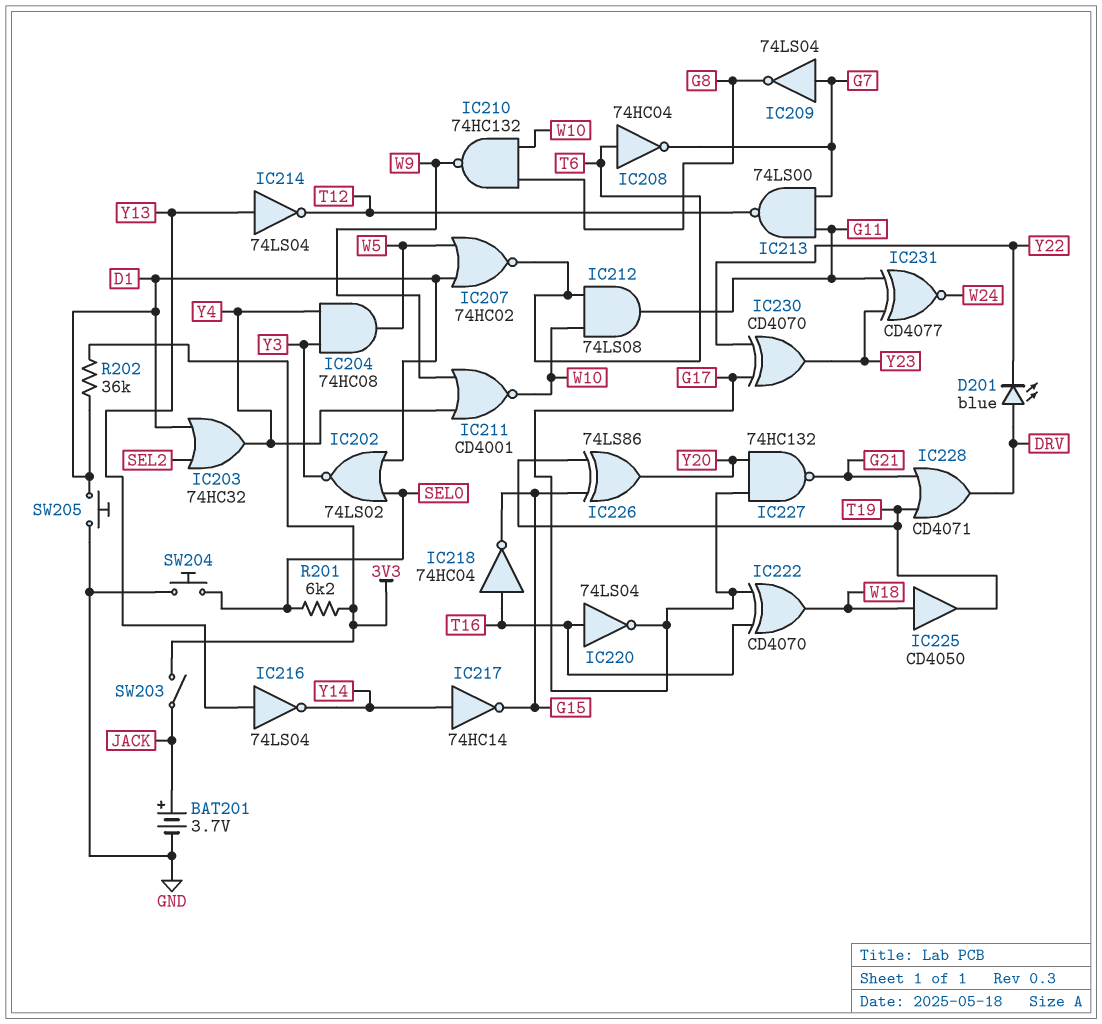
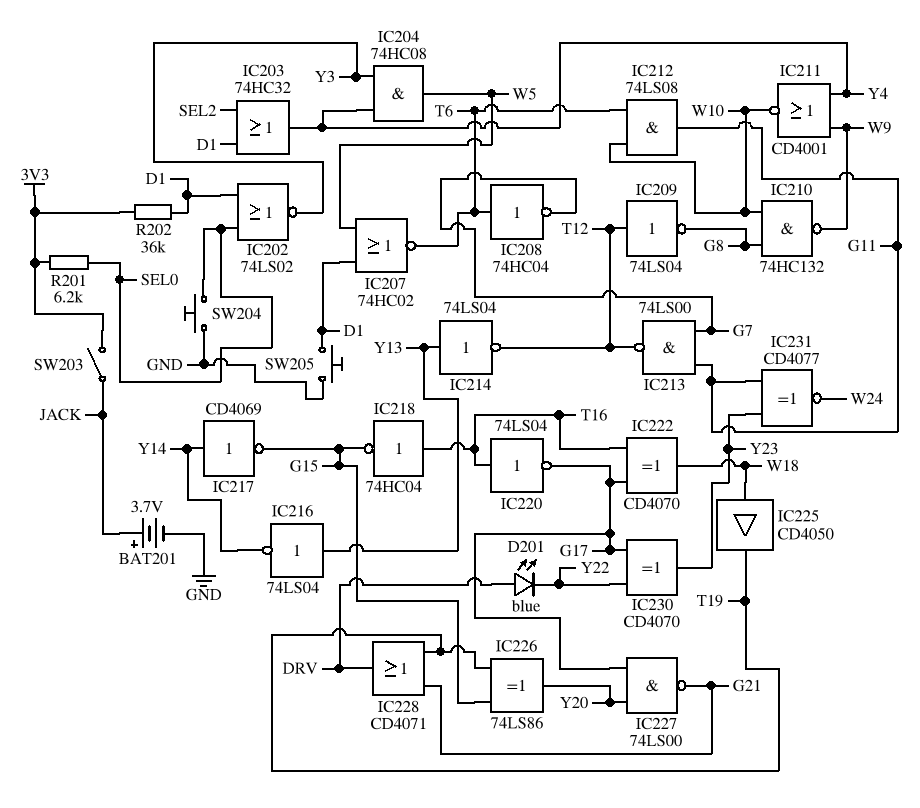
IC209: NOT 74LS04 (in G7, out G8) -> NOT 74LS04 (in T12, out G8)
IC217: NOT 74HC14 (in Y14, out G15) -> NOT CD4069 (in Y14, out G15)
IC227: NAND 74HC132 (in G17, in Y20, out G21) -> NAND 74LS00 (in G17, in Y20, out G21)

